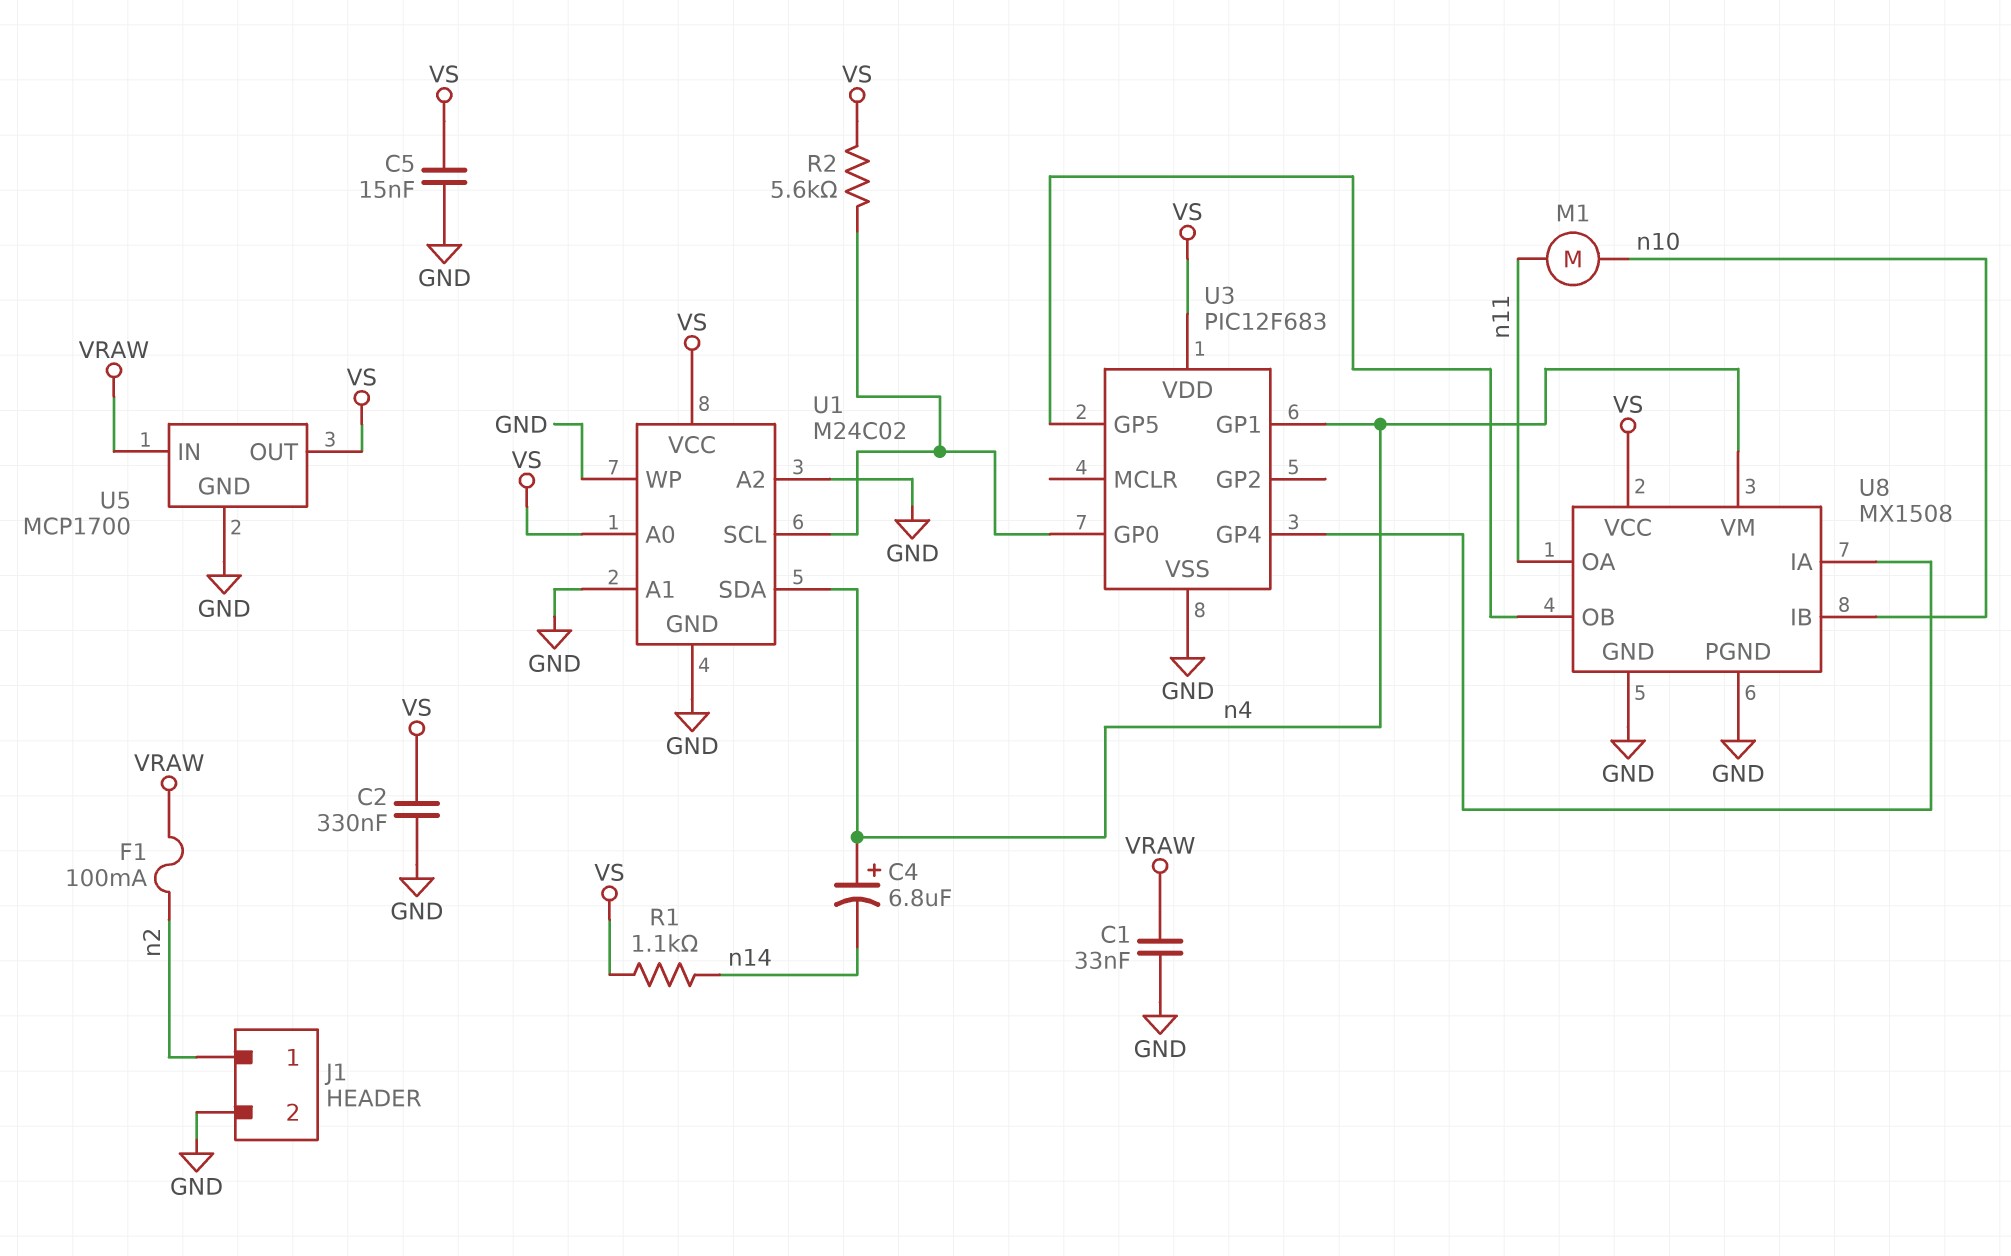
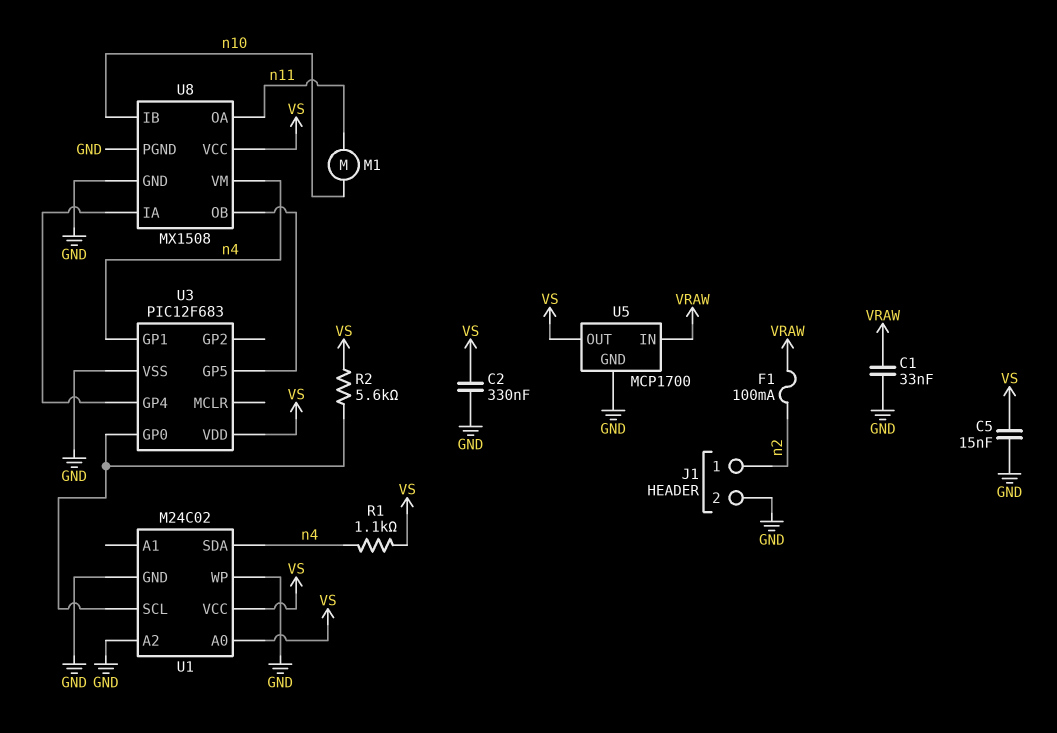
C4: 6.8uF (plus n4, minus n14) -> none
R1: 1.1k (VS, n14) -> 1.1k (VS, n4)
U1 pin A1: GND -> none

